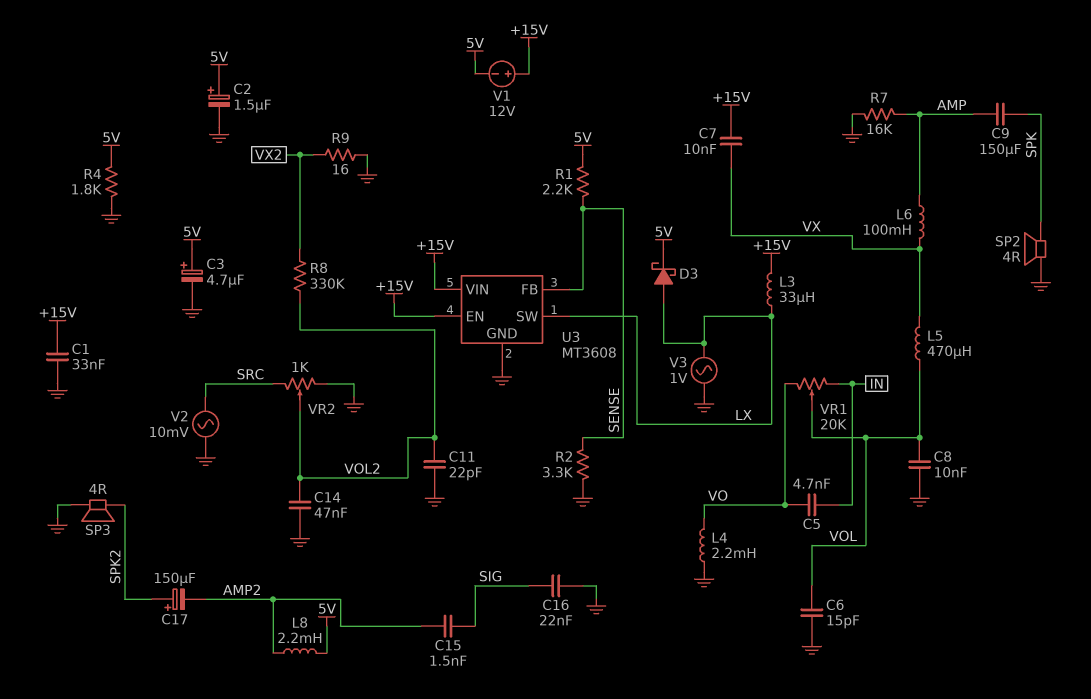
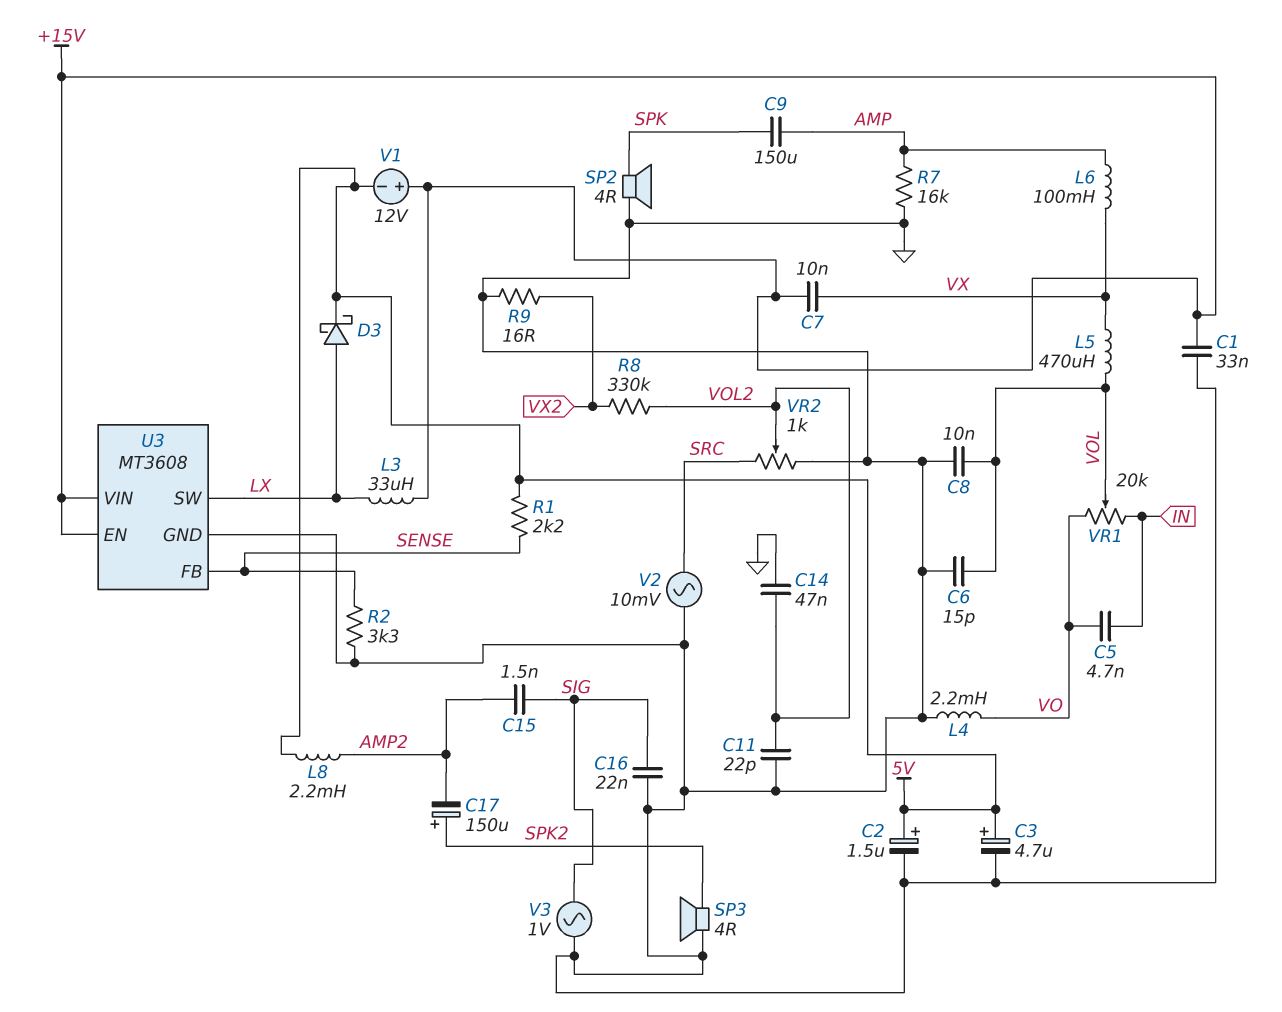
R4: 1.8k (5V, GND) -> none
V3: AC 1V (GND, LX) -> AC 1V (GND, SIG)

